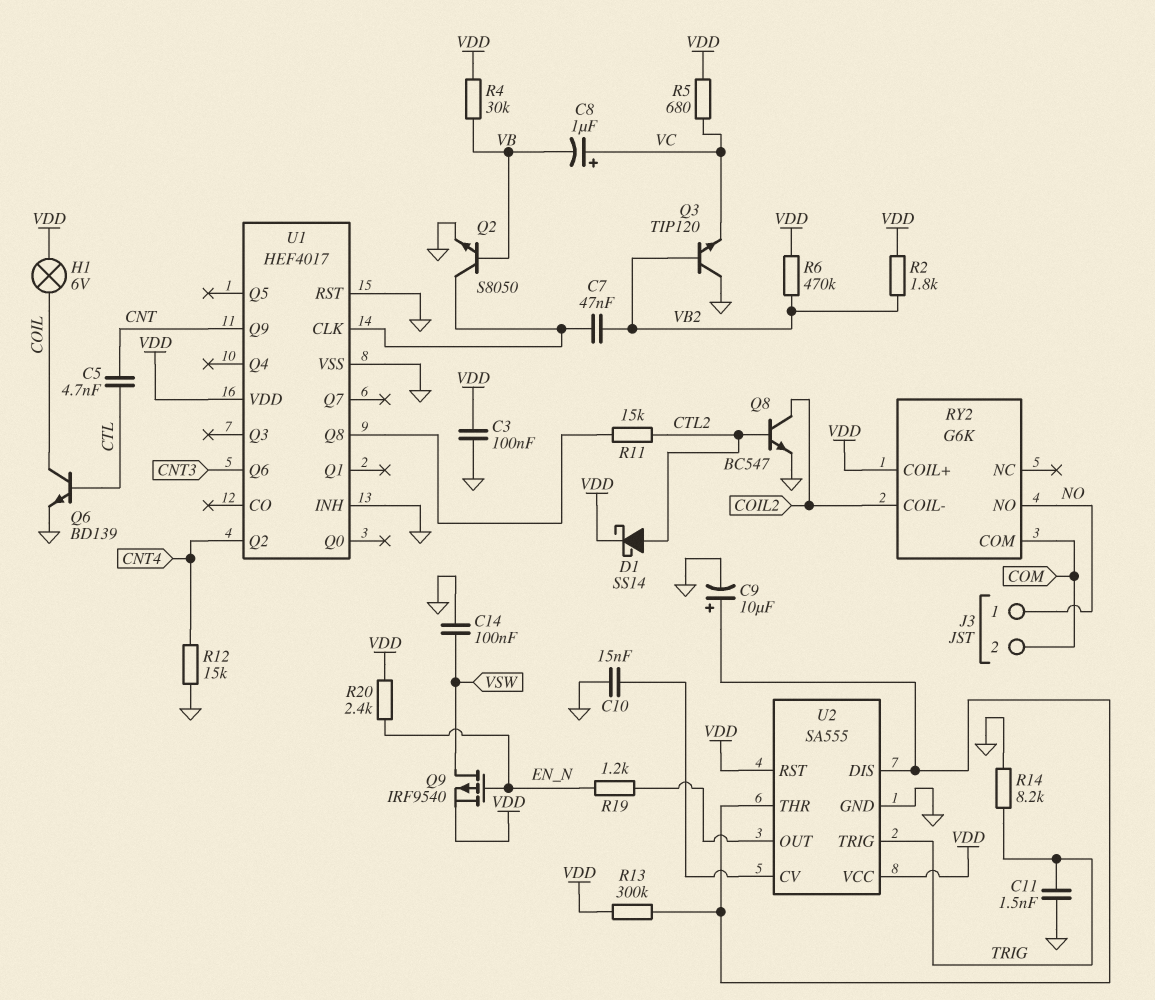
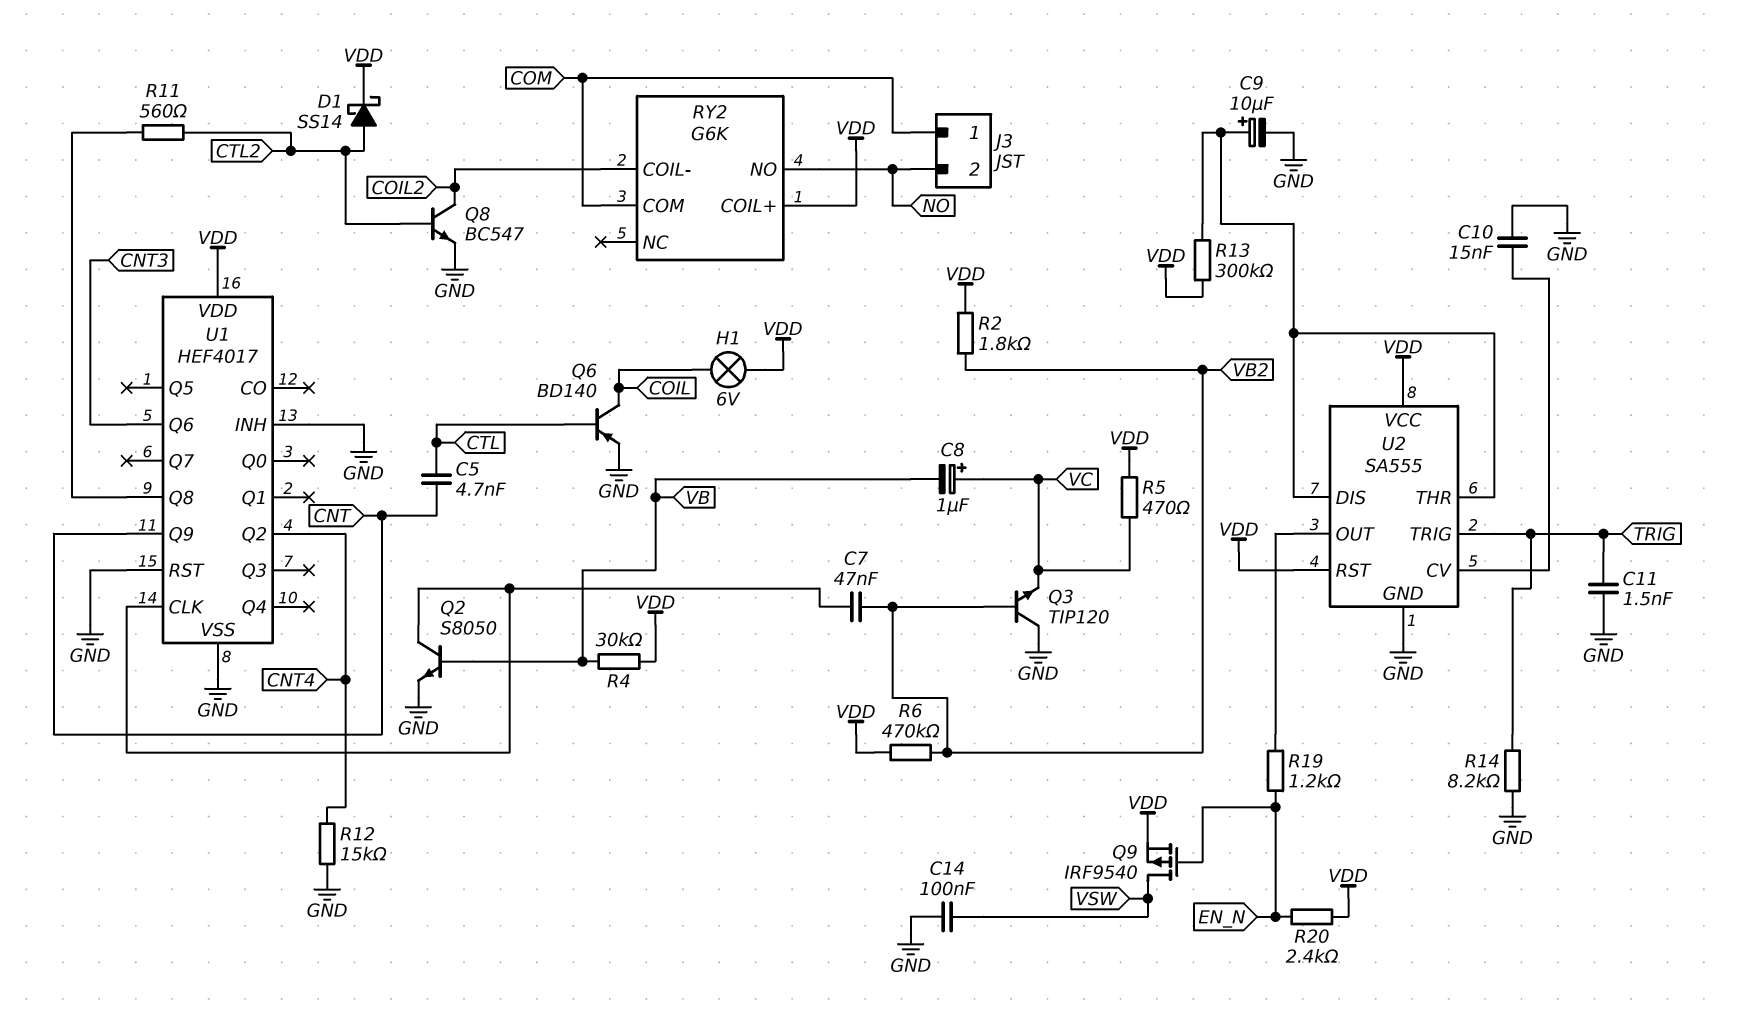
C3: 100nF (GND, VDD) -> none
J3 pin 1: NO -> COM
J3 pin 2: COM -> NO
Q6: NPN BD139 (B CTL, C COIL, E GND) -> PNP BD140 (B CTL, C COIL, E GND)
R5: 680 (VC, VDD) -> 470 (VC, VDD)
R11: 15k (CTL2, U1/Q8) -> 560 (CTL2, U1/Q8)

